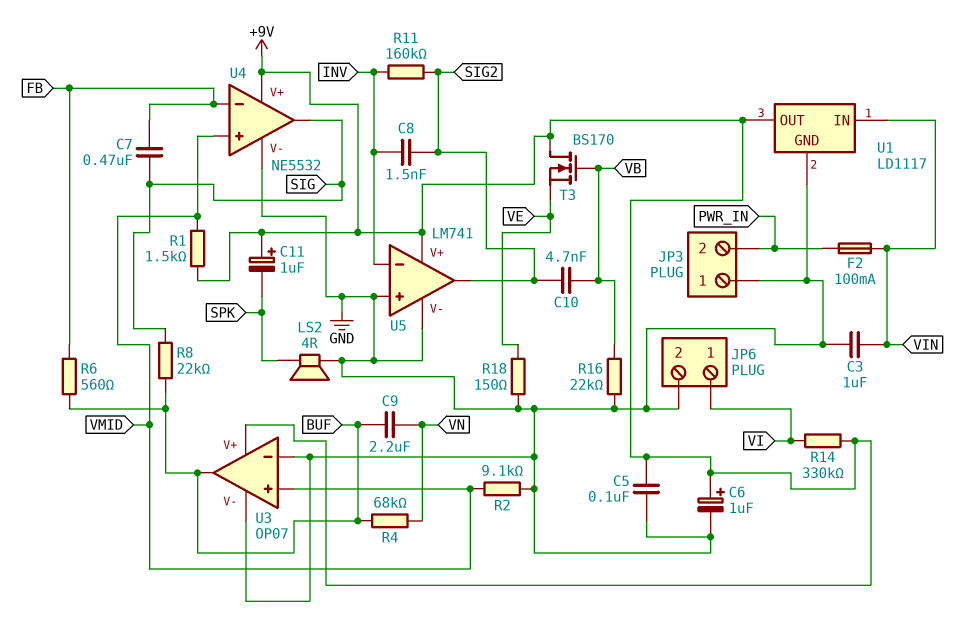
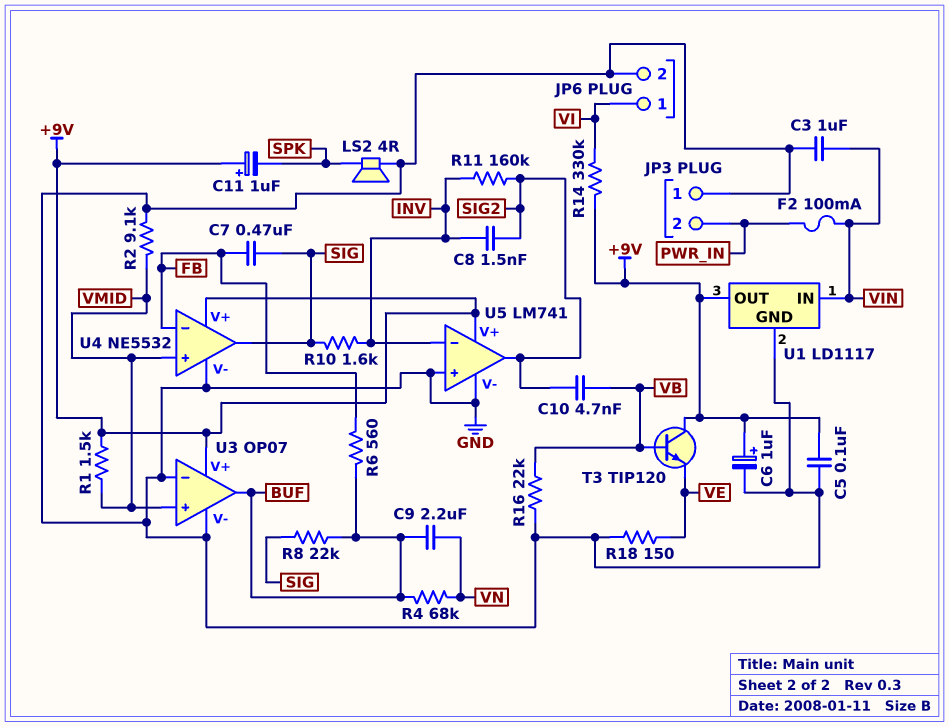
R10: none -> 1.6k (INV, SIG)
T3: NMOS BS170 (G VB, D +9V, S VE) -> NPN TIP120 (B VB, C +9V, E VE)

